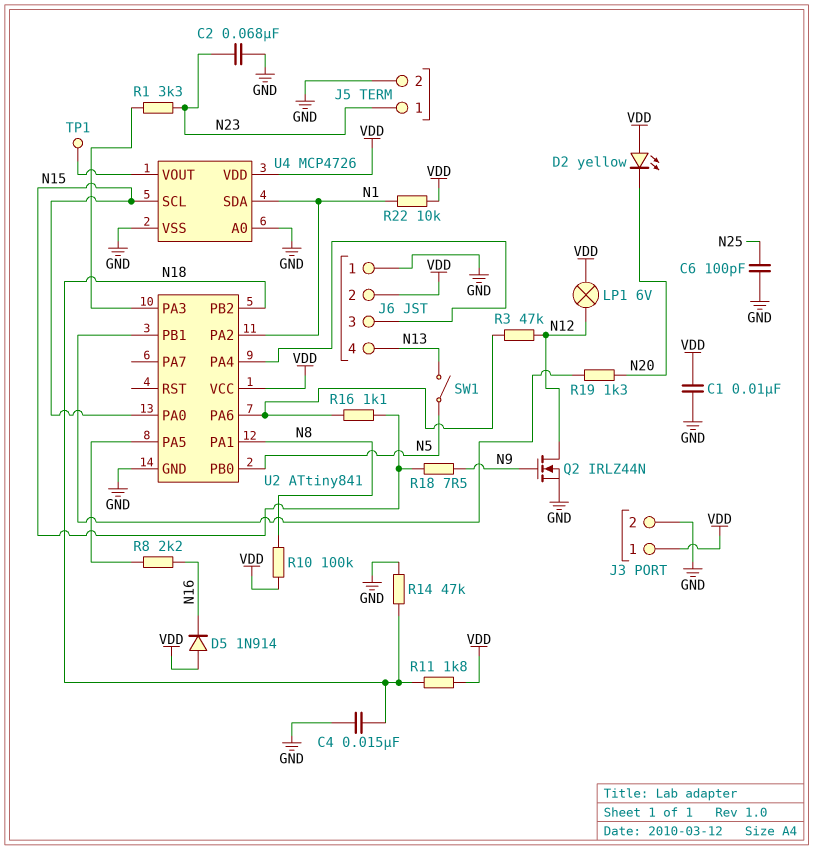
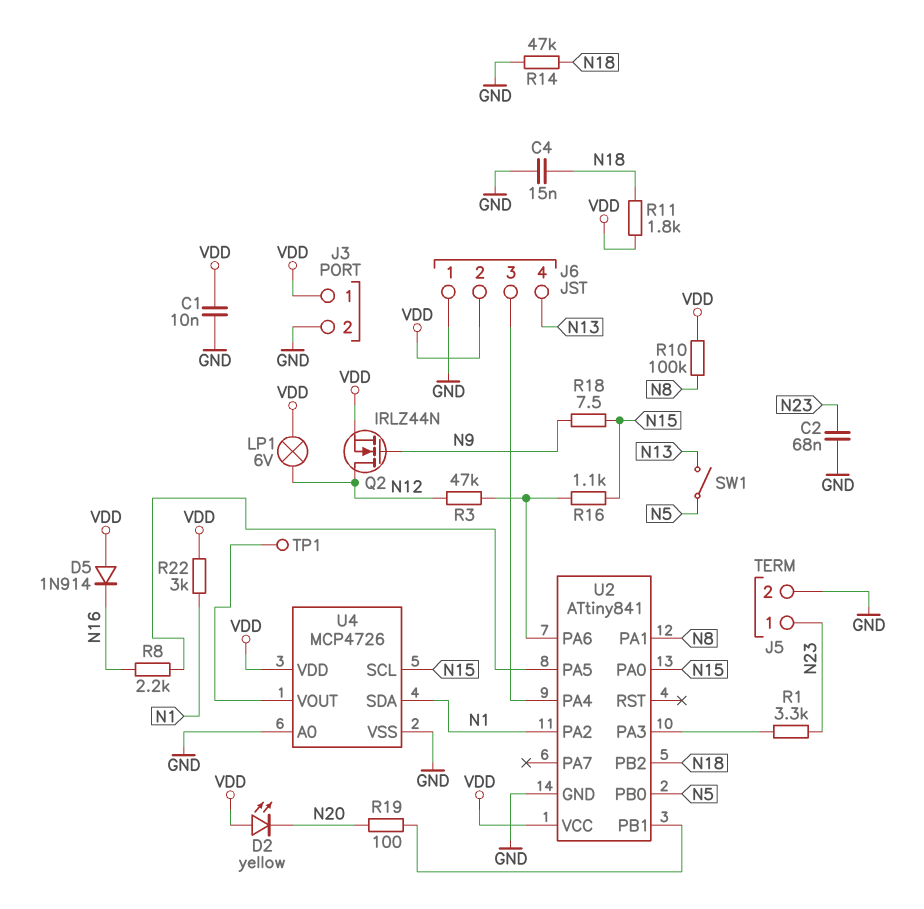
C6: 100pF (GND, N25) -> none
Q2: NMOS IRLZ44N (G N9, D N12, S GND) -> NMOS IRLZ44N (G N9, D N12, S VDD)
R19: 1.3k (N20, U2/PB1) -> 100 (N20, U2/PB1)
R22: 10k (N1, VDD) -> 3k (N1, VDD)

